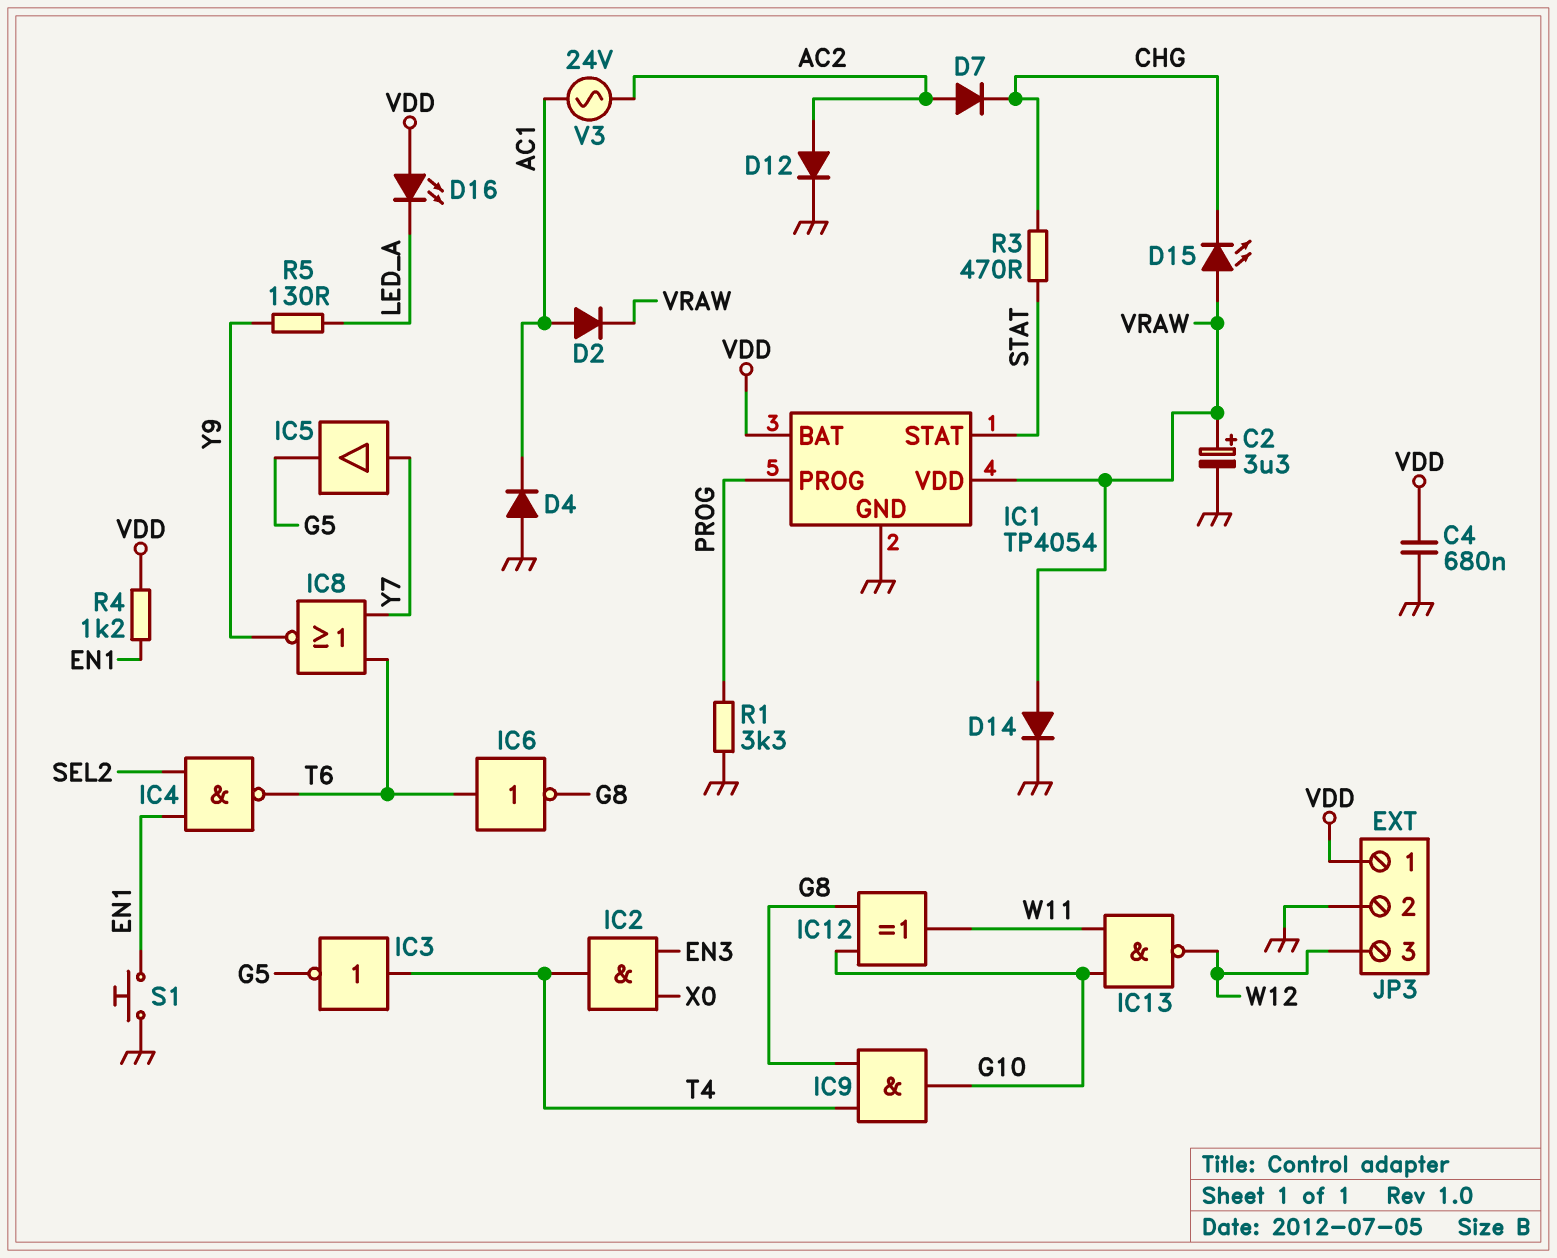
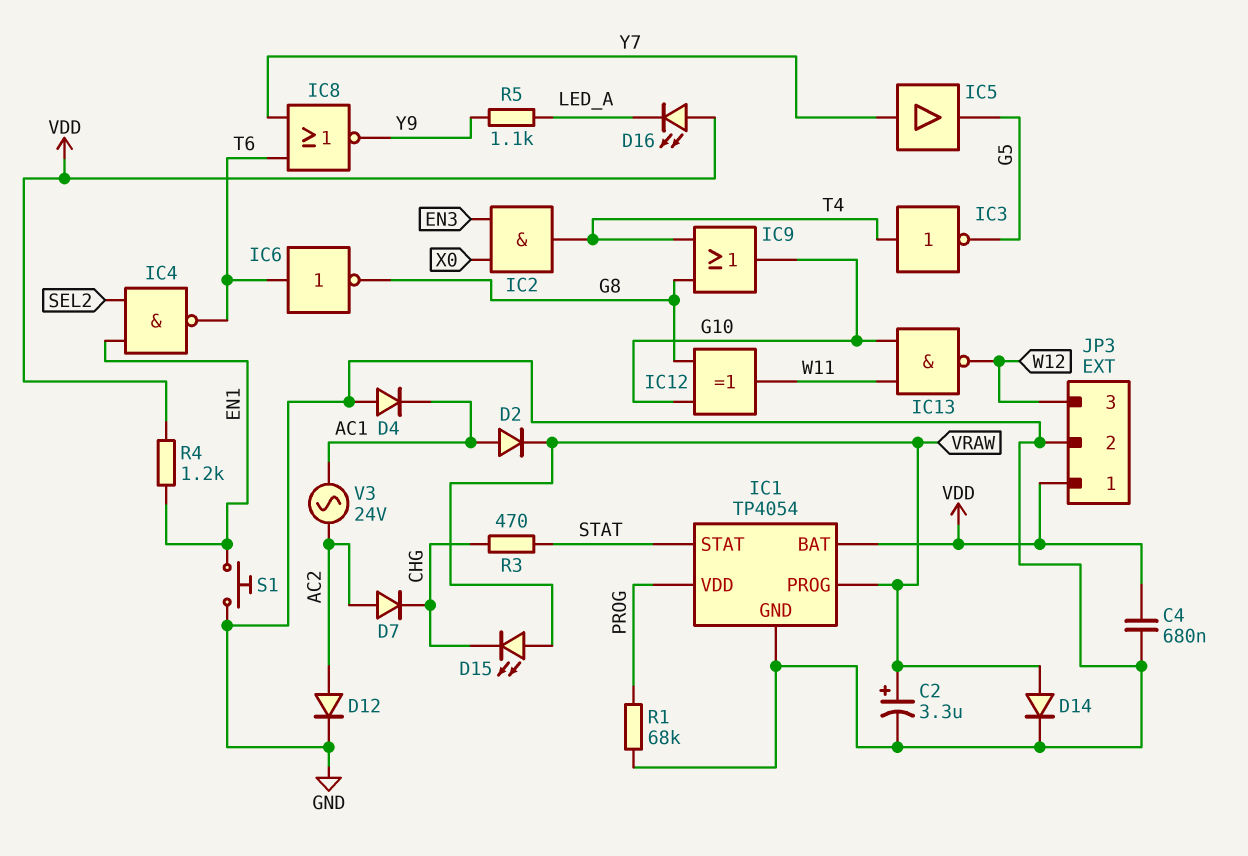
IC1 pin PROG: PROG -> VRAW
IC1 pin VDD: VRAW -> PROG
IC9: AND (in G8, in T4, out G10) -> OR (in G8, in T4, out G10)
R1: 3.3k (GND, PROG) -> 68k (GND, PROG)
R5: 130 (LED_A, Y9) -> 1.1k (LED_A, Y9)

